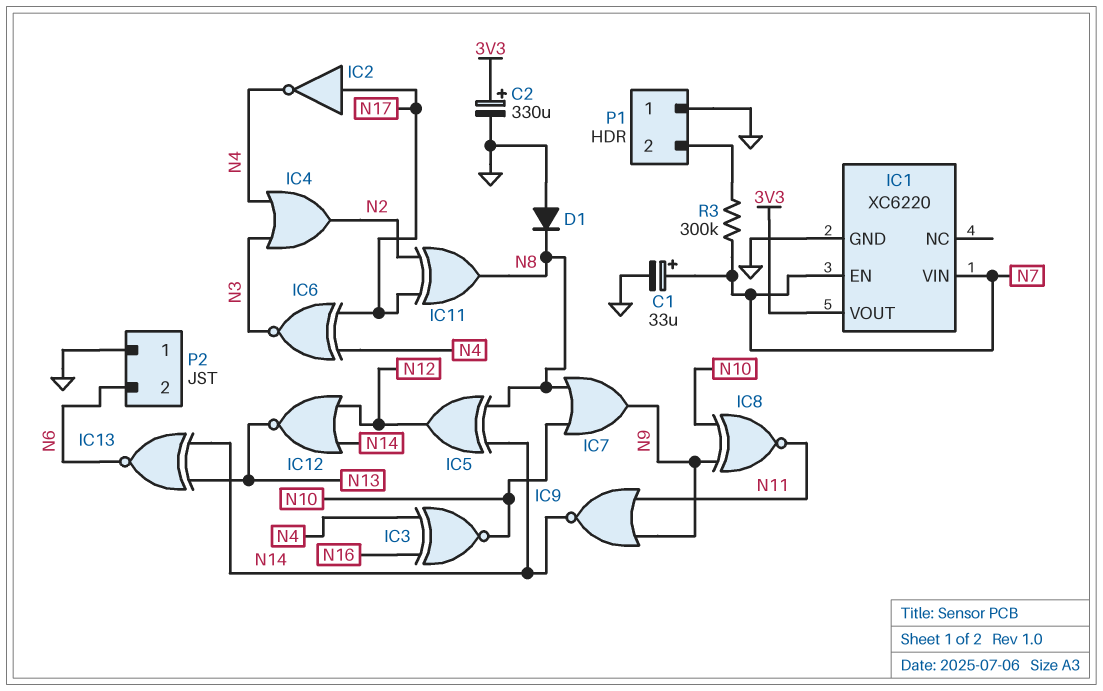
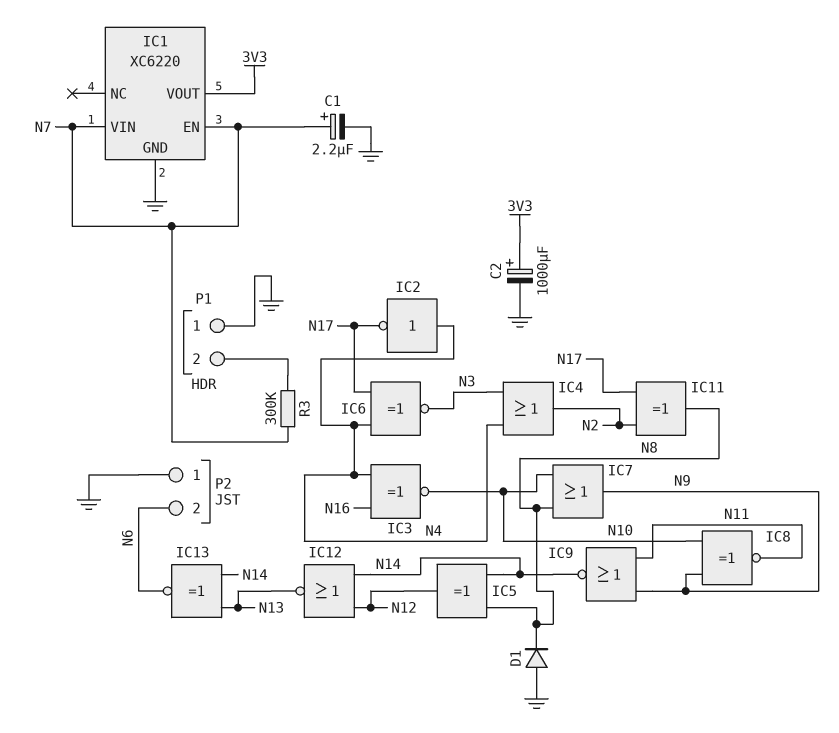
C1: 33uF (plus N7, minus GND) -> 2.2uF (plus N7, minus GND)
C2: 330uF (plus 3V3, minus GND) -> 1000uF (plus 3V3, minus GND)
IC2: NOT (in N17, out N4) -> NOT (in N4, out N17)

